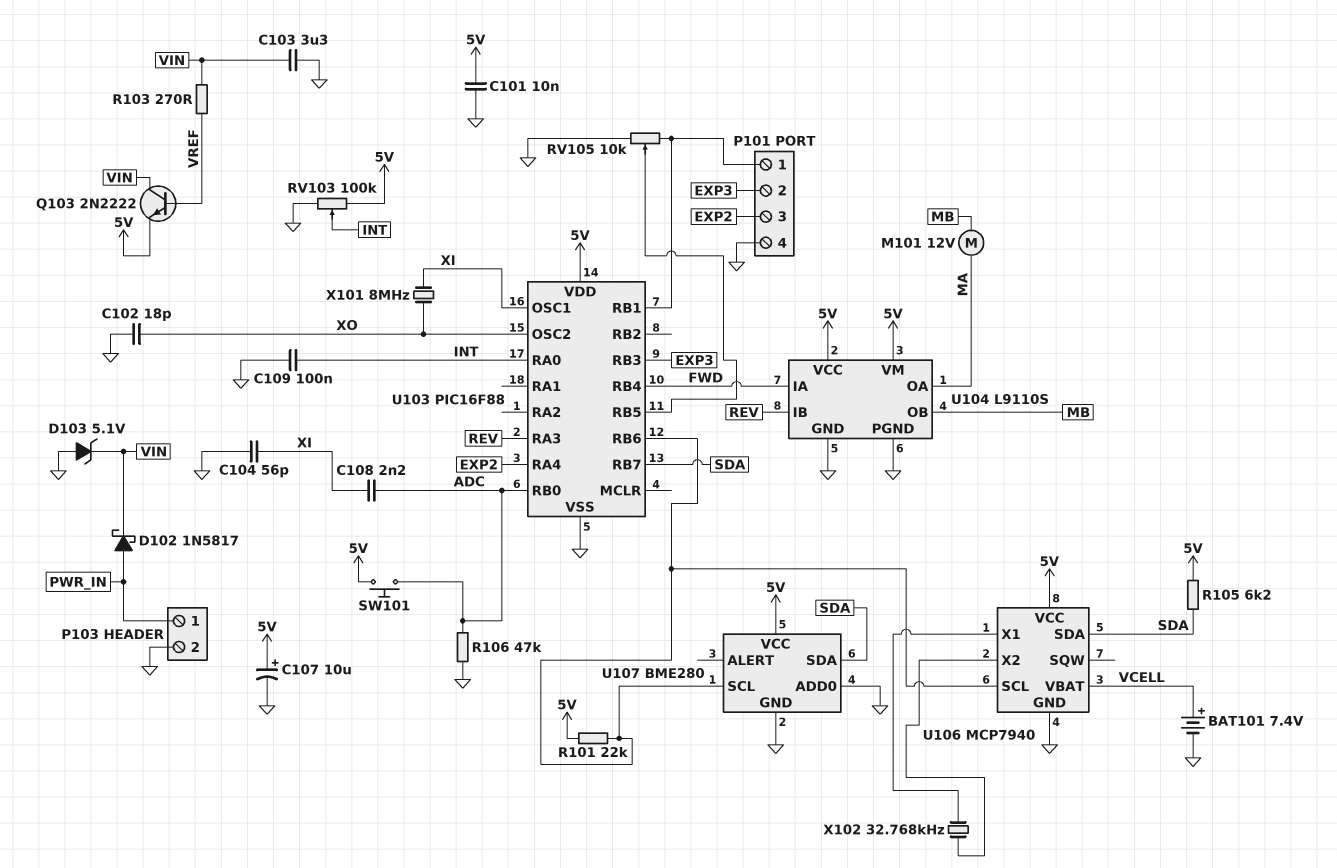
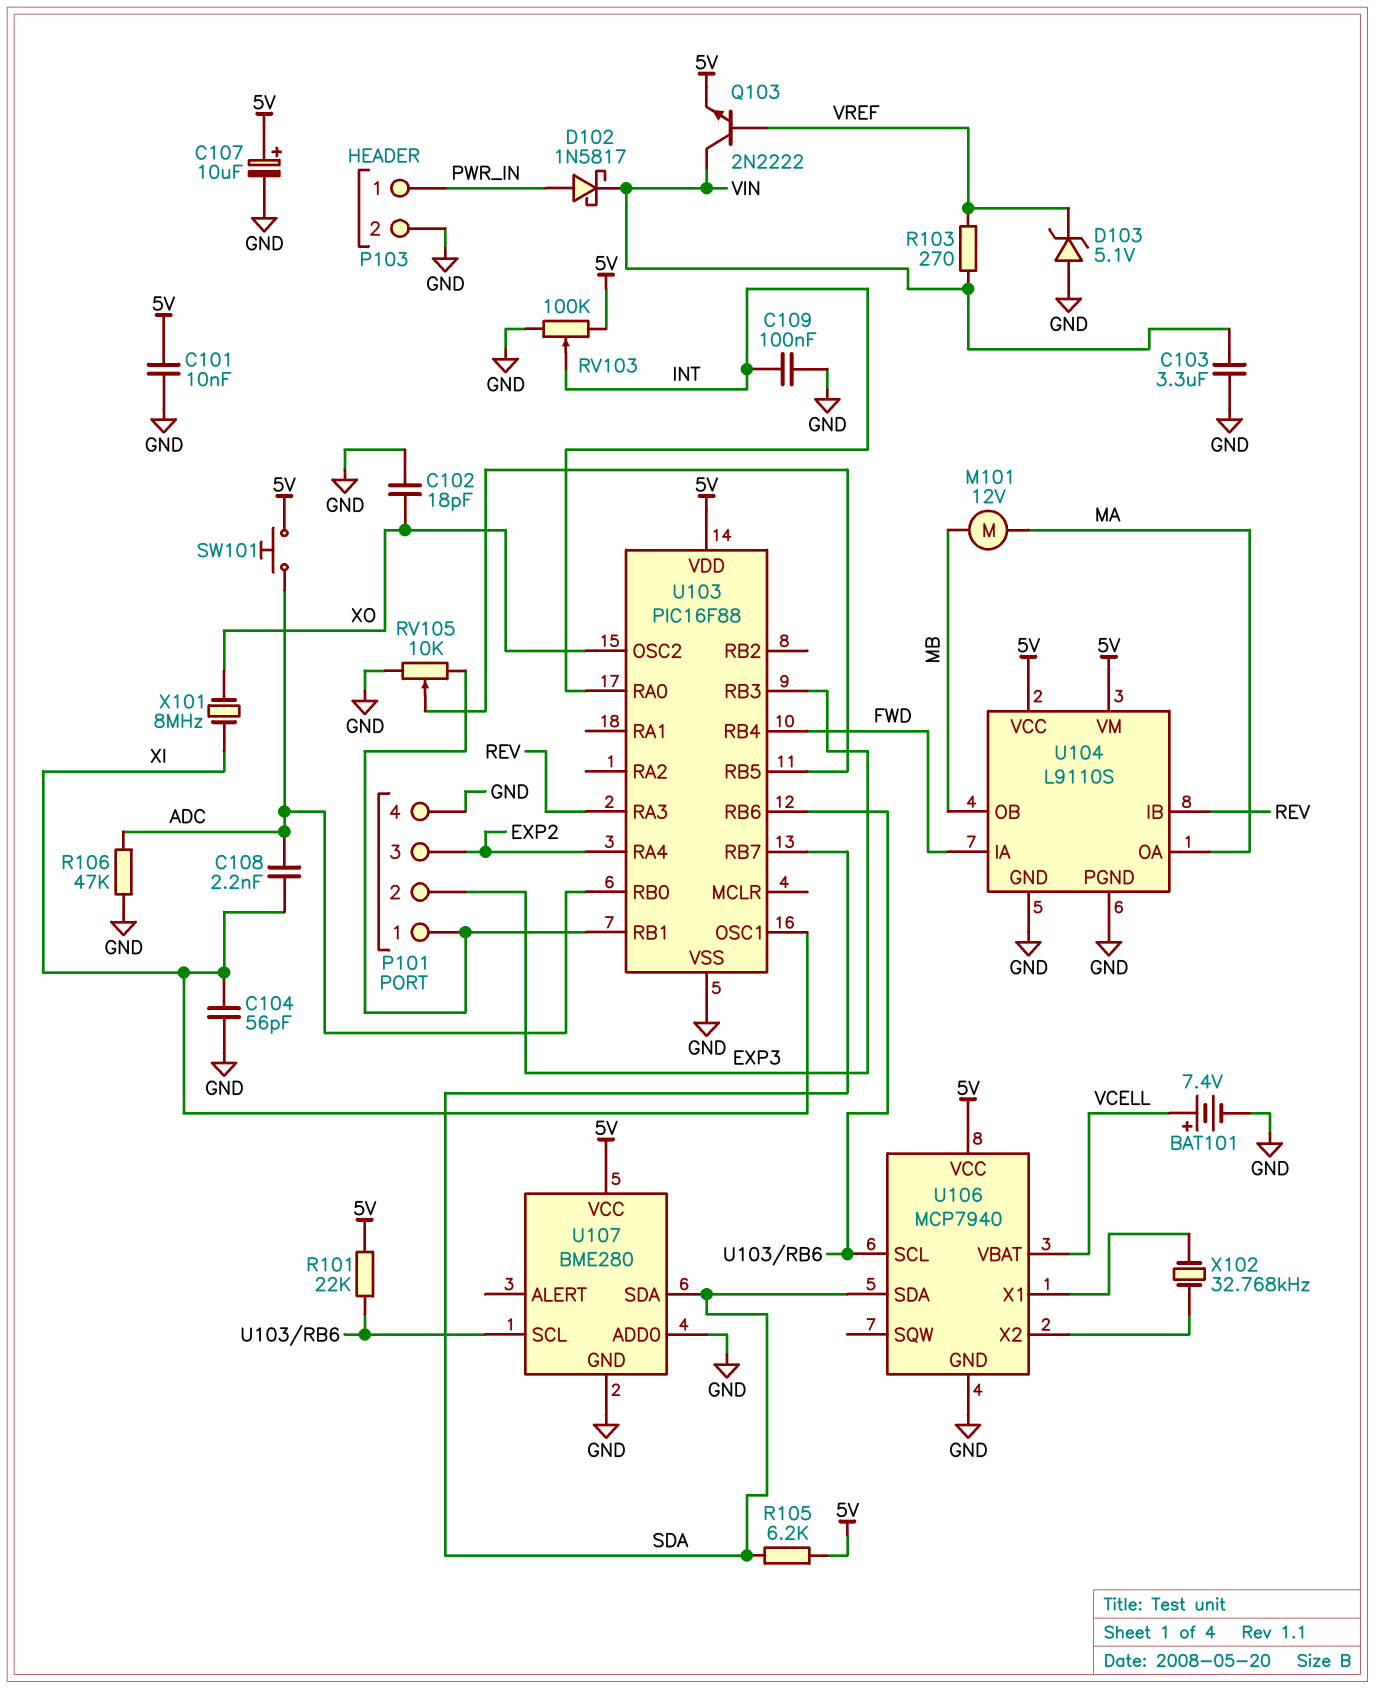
D103: zener 5.1V (A GND, K VIN) -> zener 5.1V (A GND, K VREF)

